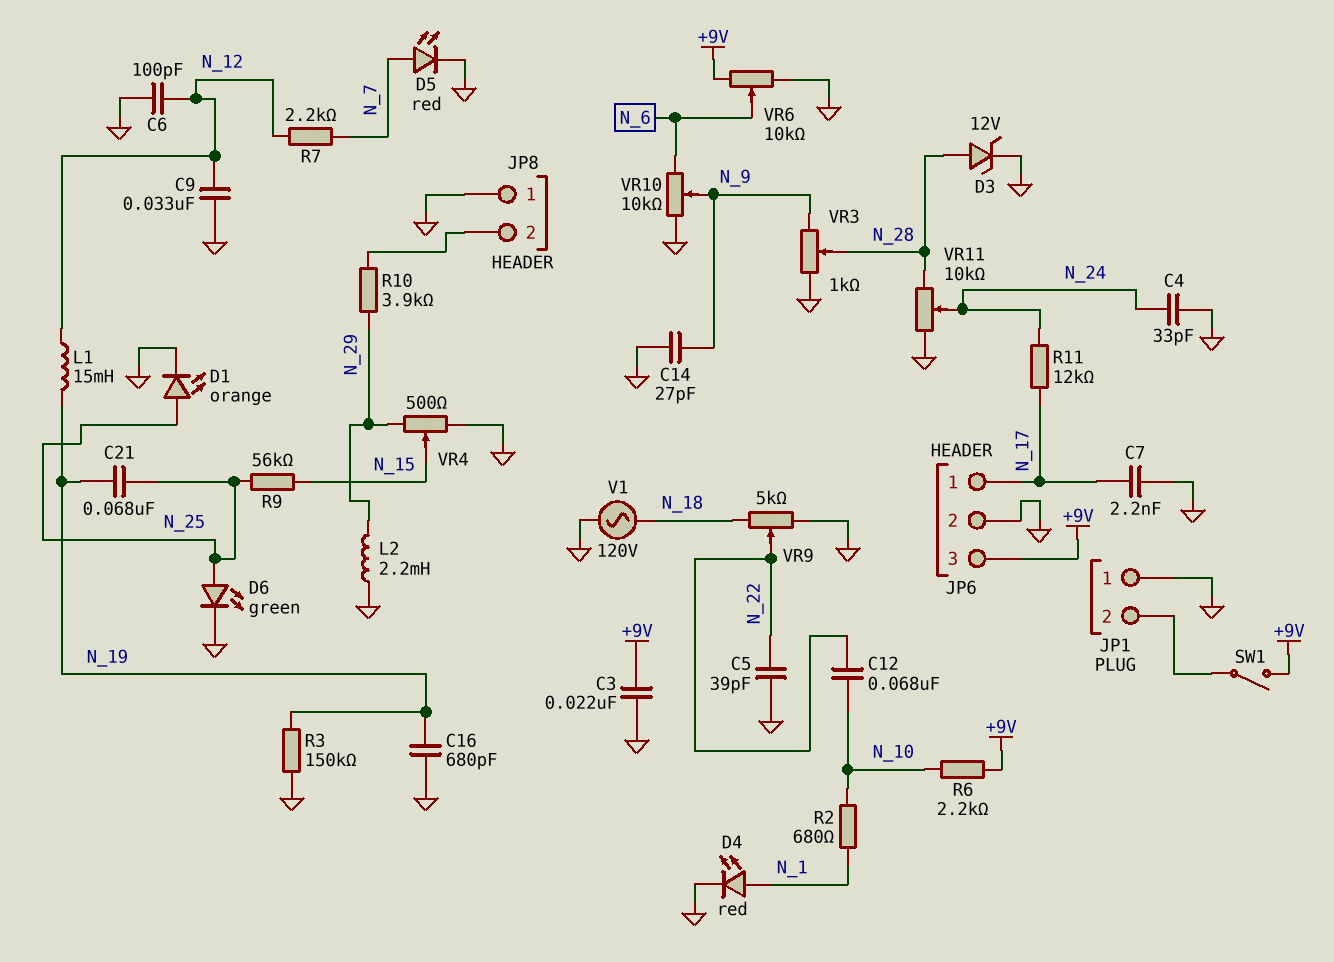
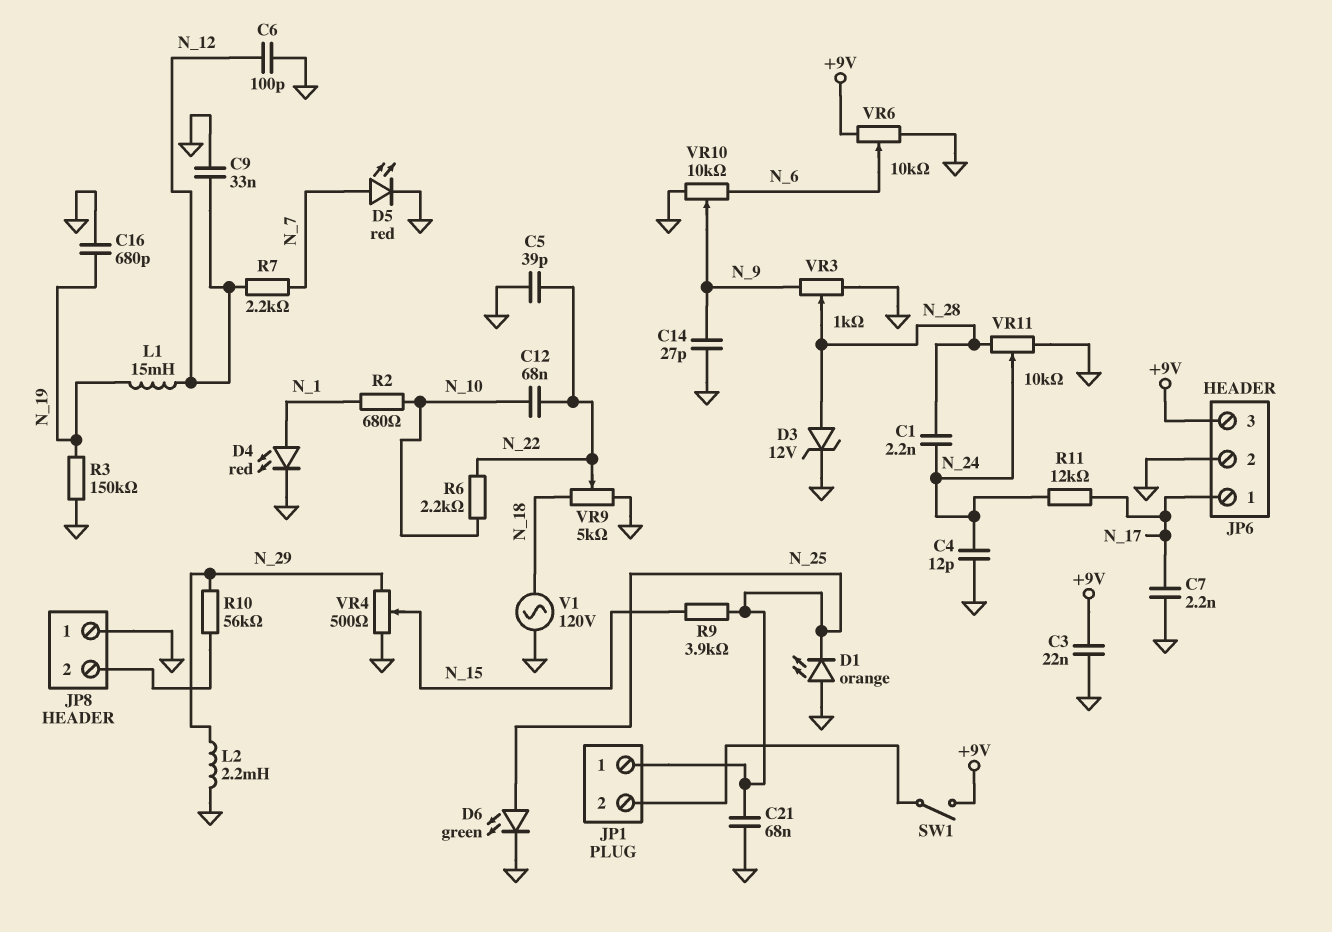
C1: none -> 2.2nF (N_24, N_28)
C4: 33pF (GND, N_24) -> 12pF (GND, N_24)
C21: 68nF (N_19, N_25) -> 68nF (GND, N_25)
D1: LED orange (A N_25, K GND) -> LED orange (A GND, K N_25)
JP1 pin 1: GND -> N_25
R6: 2.2k (+9V, N_10) -> 2.2k (N_10, N_22)
R9: 56k (N_15, N_25) -> 3.9k (N_15, N_25)
R10: 3.9k (JP8/2, N_29) -> 56k (JP8/2, N_29)

